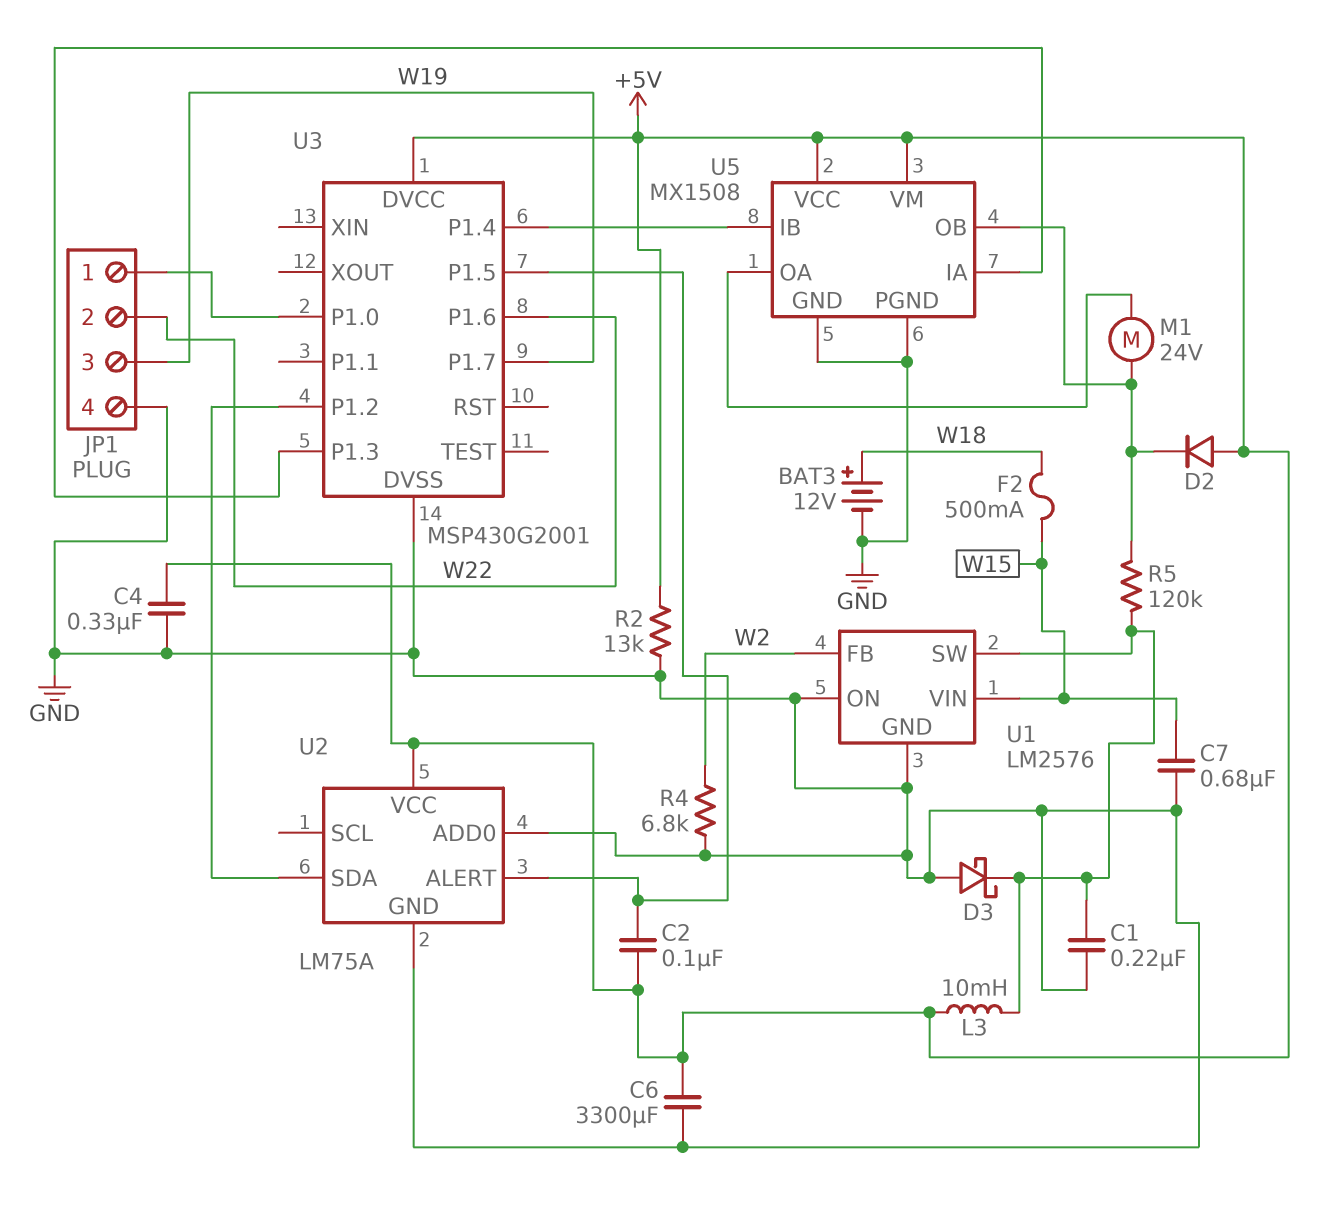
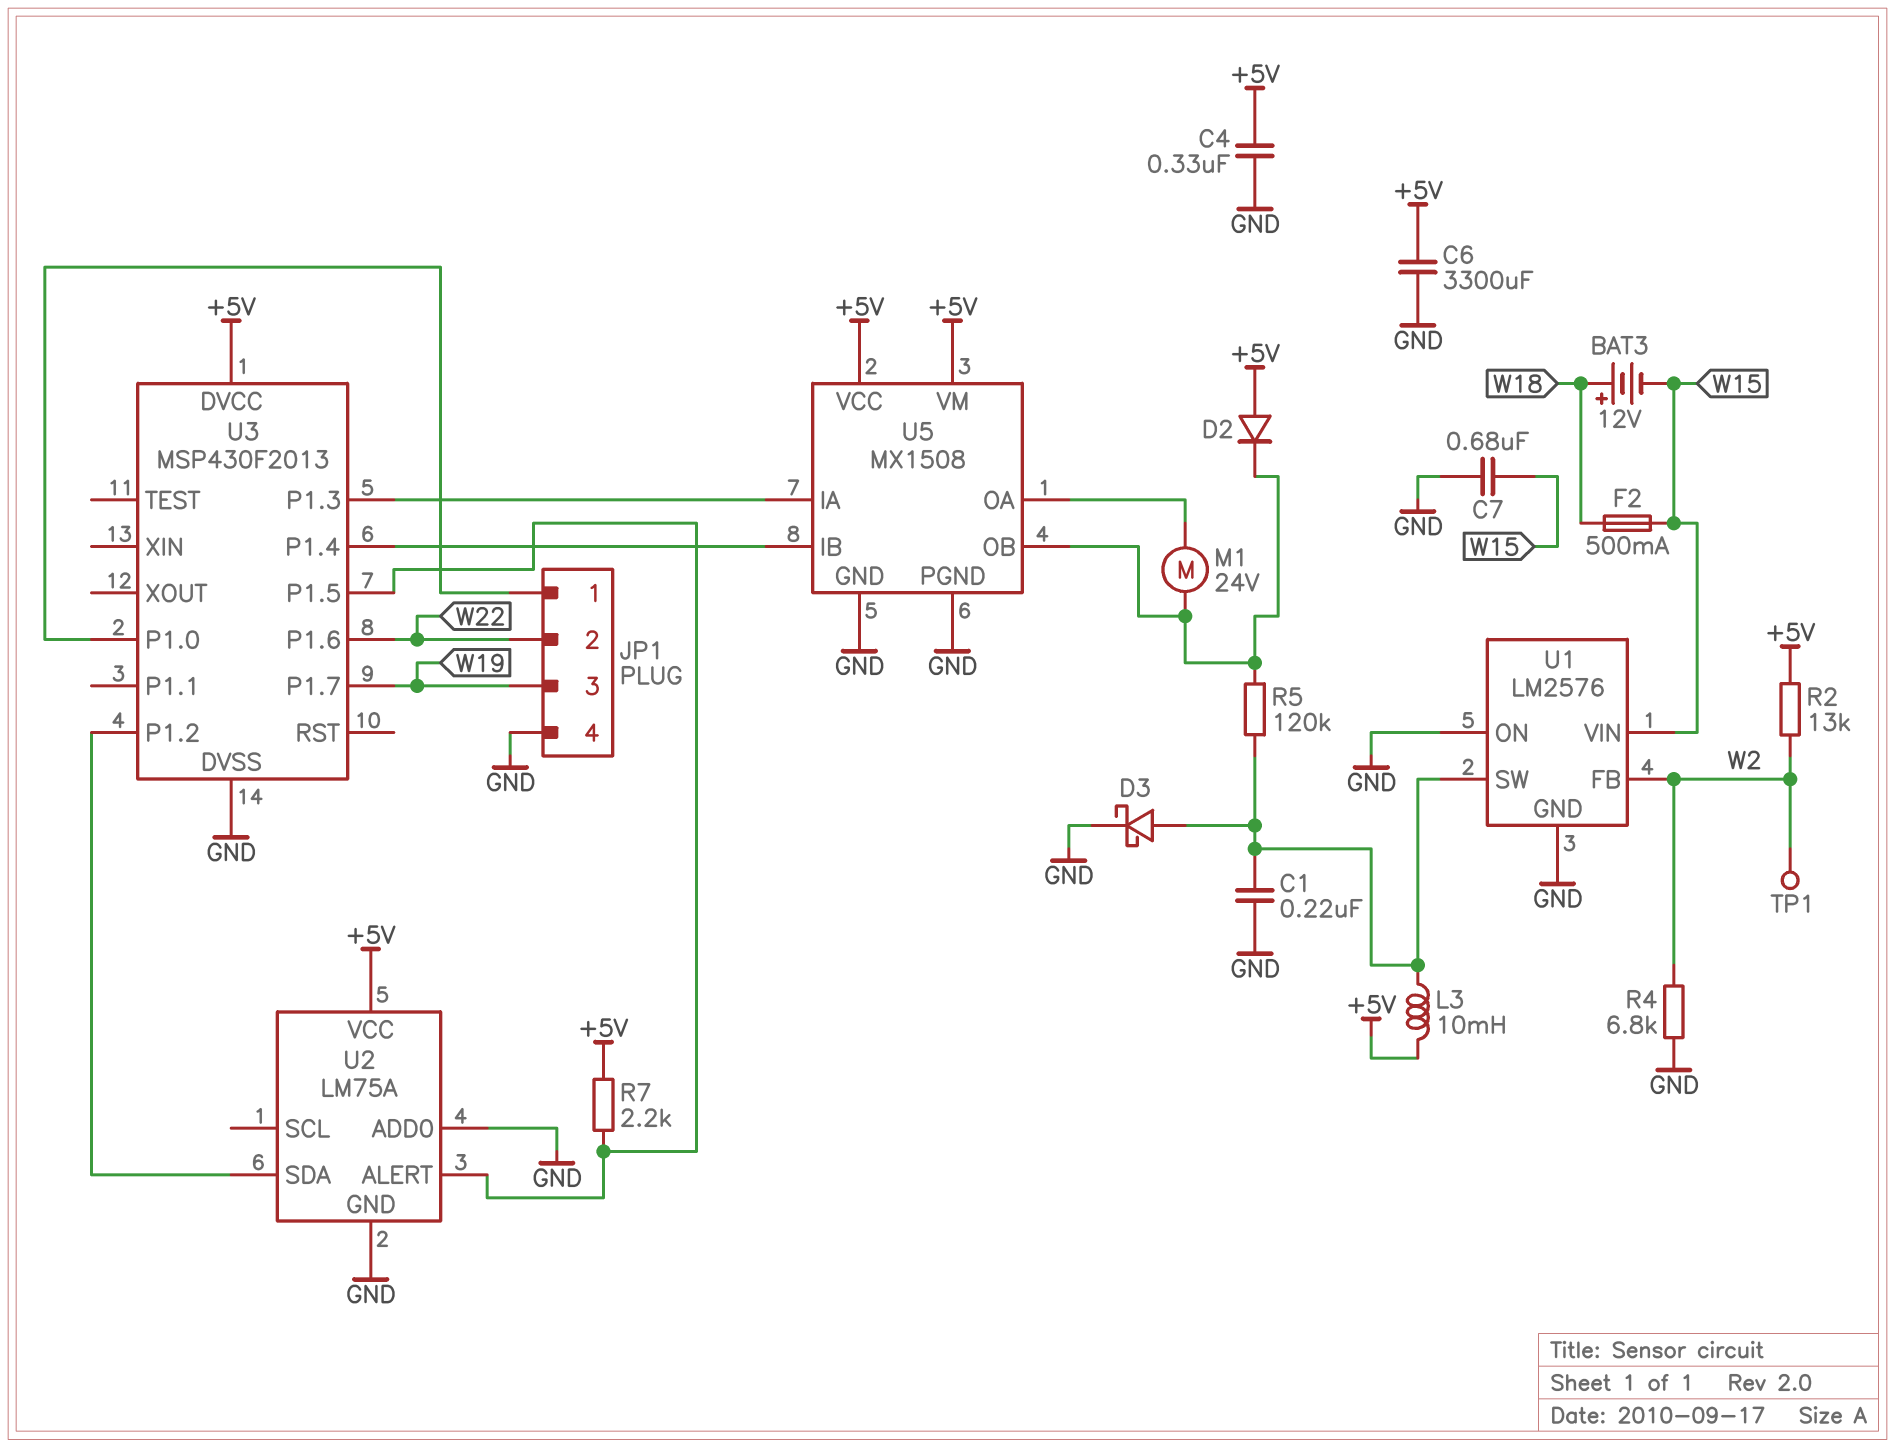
BAT3: 12V (plus W18, minus GND) -> 12V (plus W18, minus W15)
C2: 100nF (+5V, U2/ALERT) -> none
D3: schottky (A GND, K U1/SW) -> schottky (A U1/SW, K GND)
R2: 13k (+5V, GND) -> 13k (+5V, W2)
R7: none -> 2.2k (+5V, U2/ALERT)
TP1: none -> test point (W2)
U3: MSP430G2001 -> MSP430F2013

